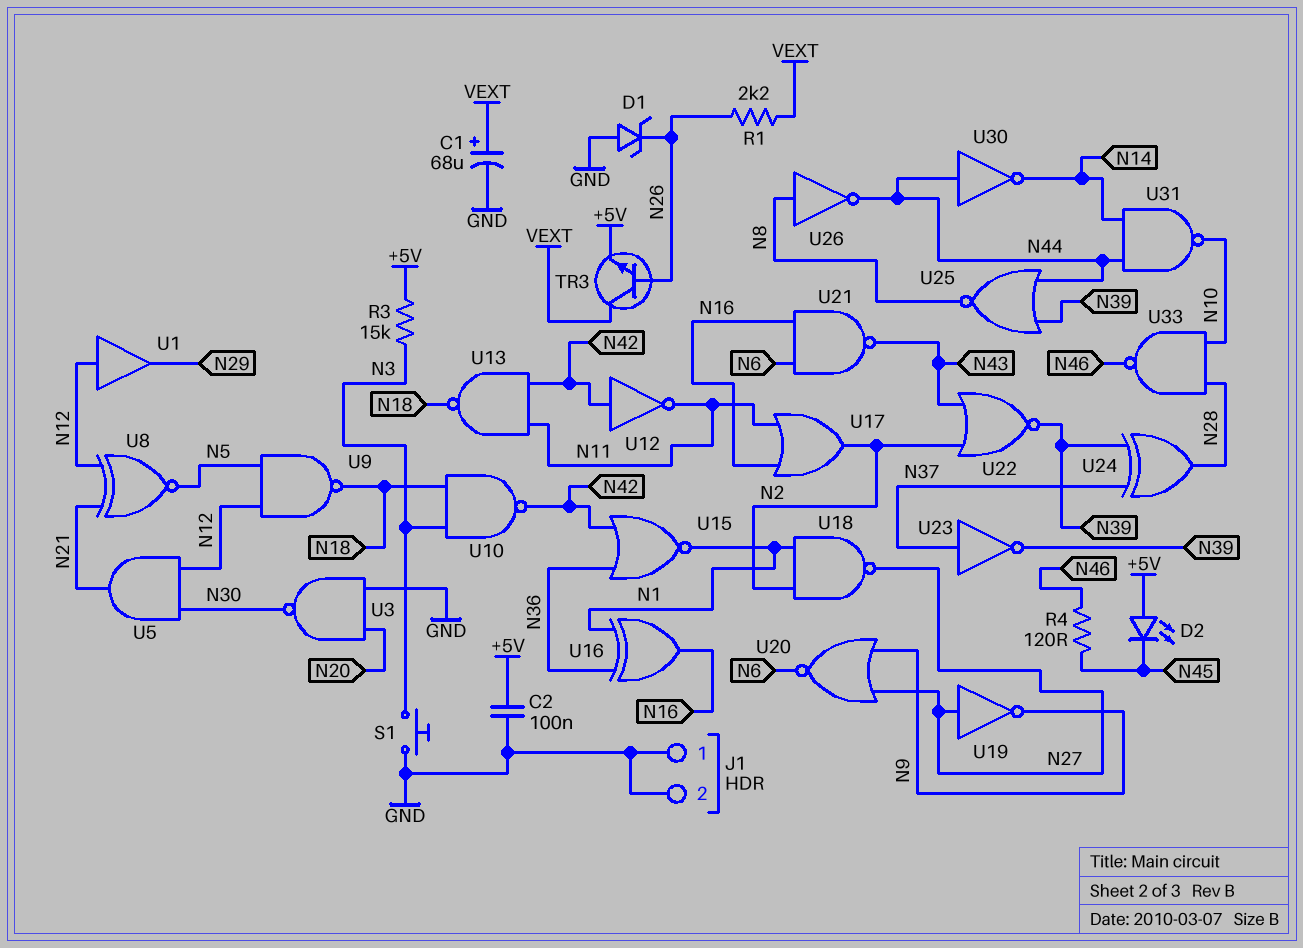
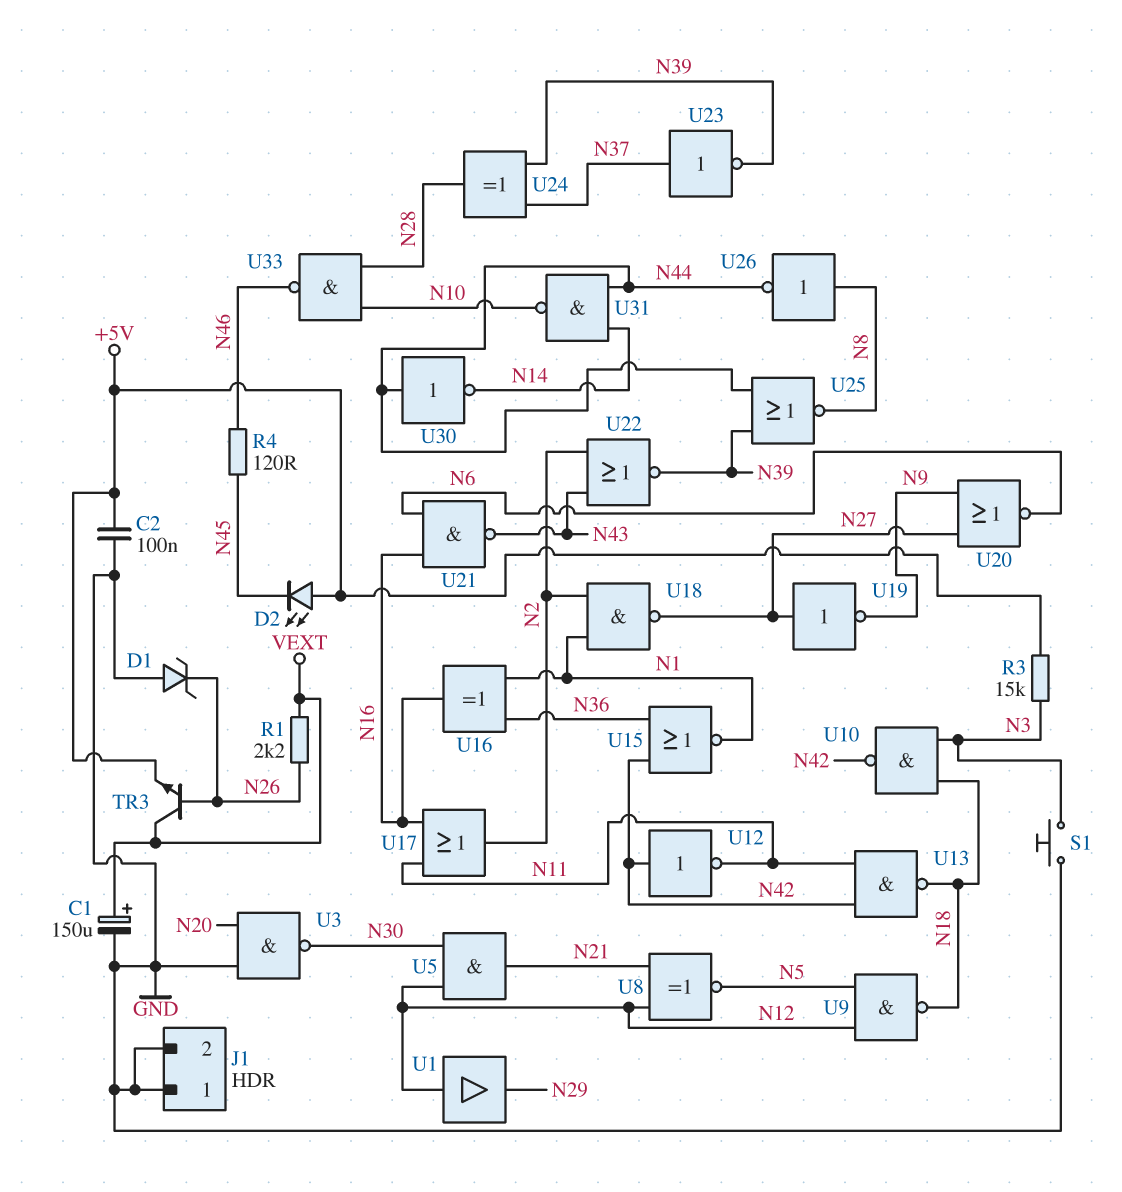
C1: 68uF (plus VEXT, minus GND) -> 150uF (plus VEXT, minus GND)

